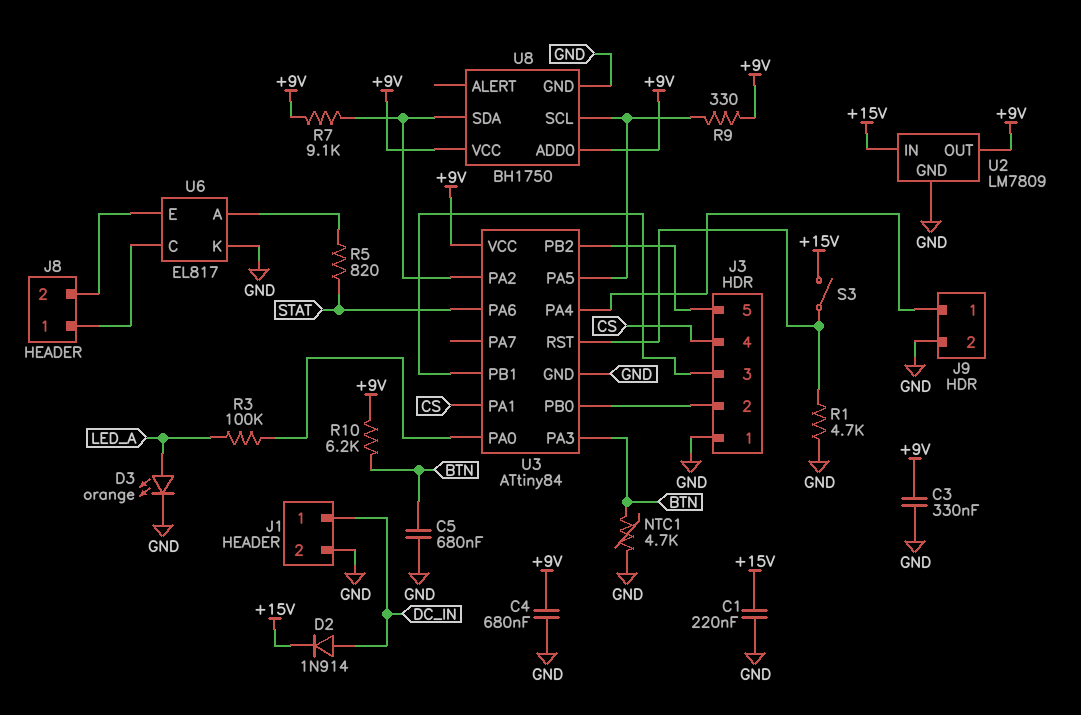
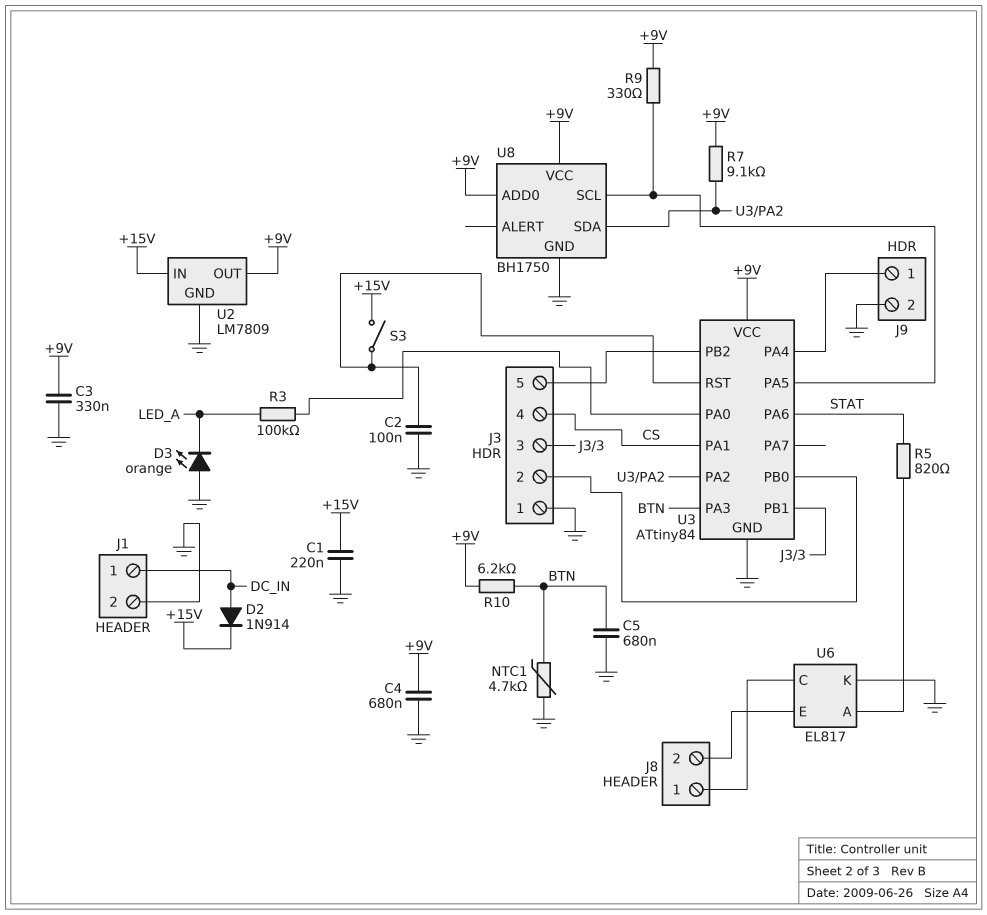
C2: none -> 100nF (GND, U3/RST)
D3: LED orange (A LED_A, K GND) -> LED orange (A GND, K LED_A)
R1: 4.7k (GND, U3/RST) -> none

